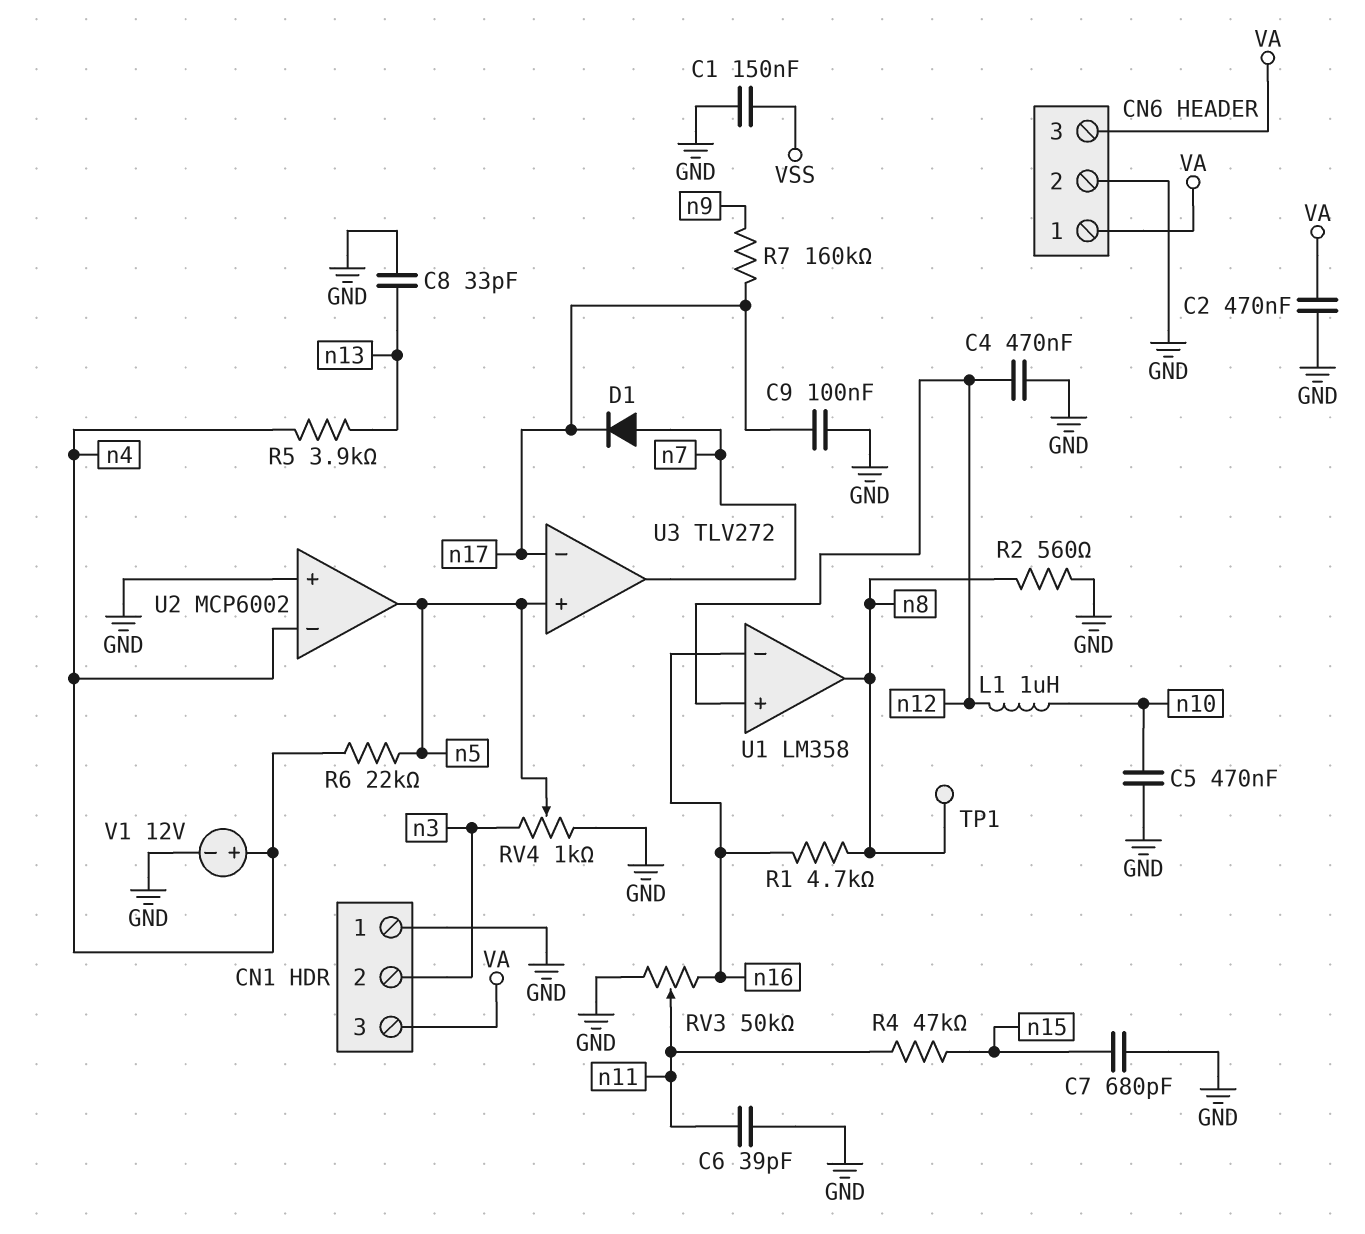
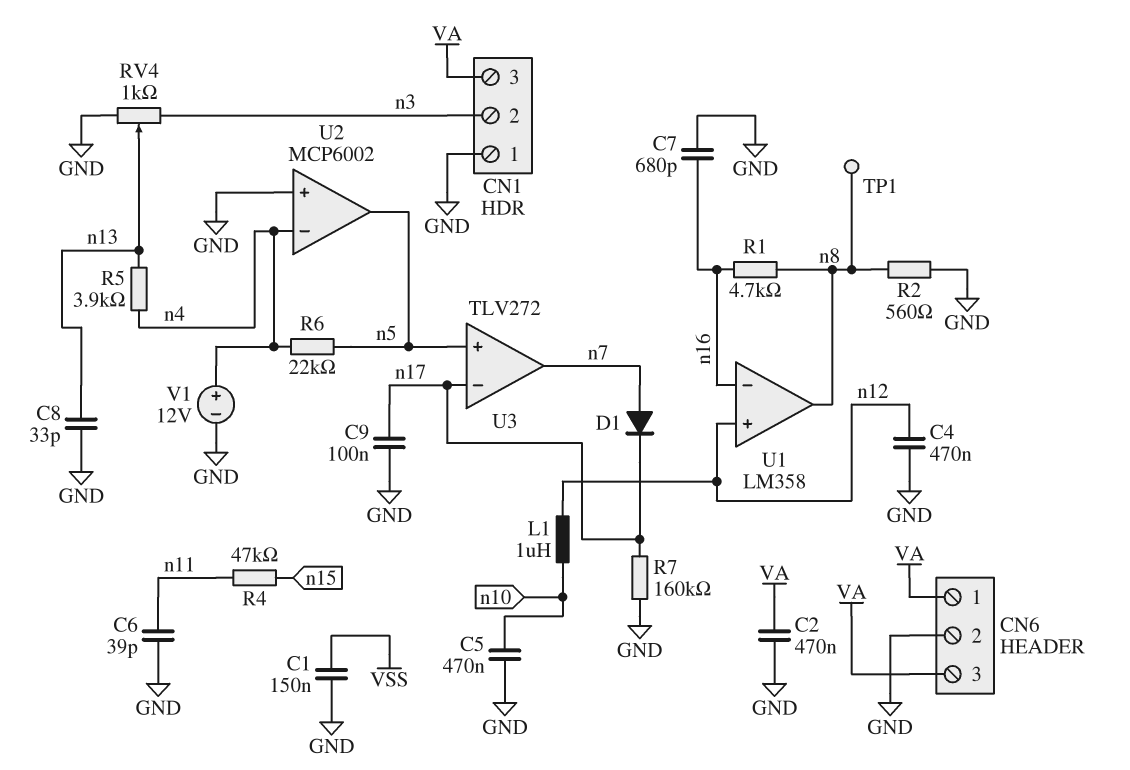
C7: 680pF (GND, n15) -> 680pF (GND, n16)
R7: 160k (n9, n17) -> 160k (GND, n17)
RV3: 50k (GND, n16, wiper n11) -> none
RV4: 1k (GND, n3, wiper n5) -> 1k (GND, n3, wiper n13)

